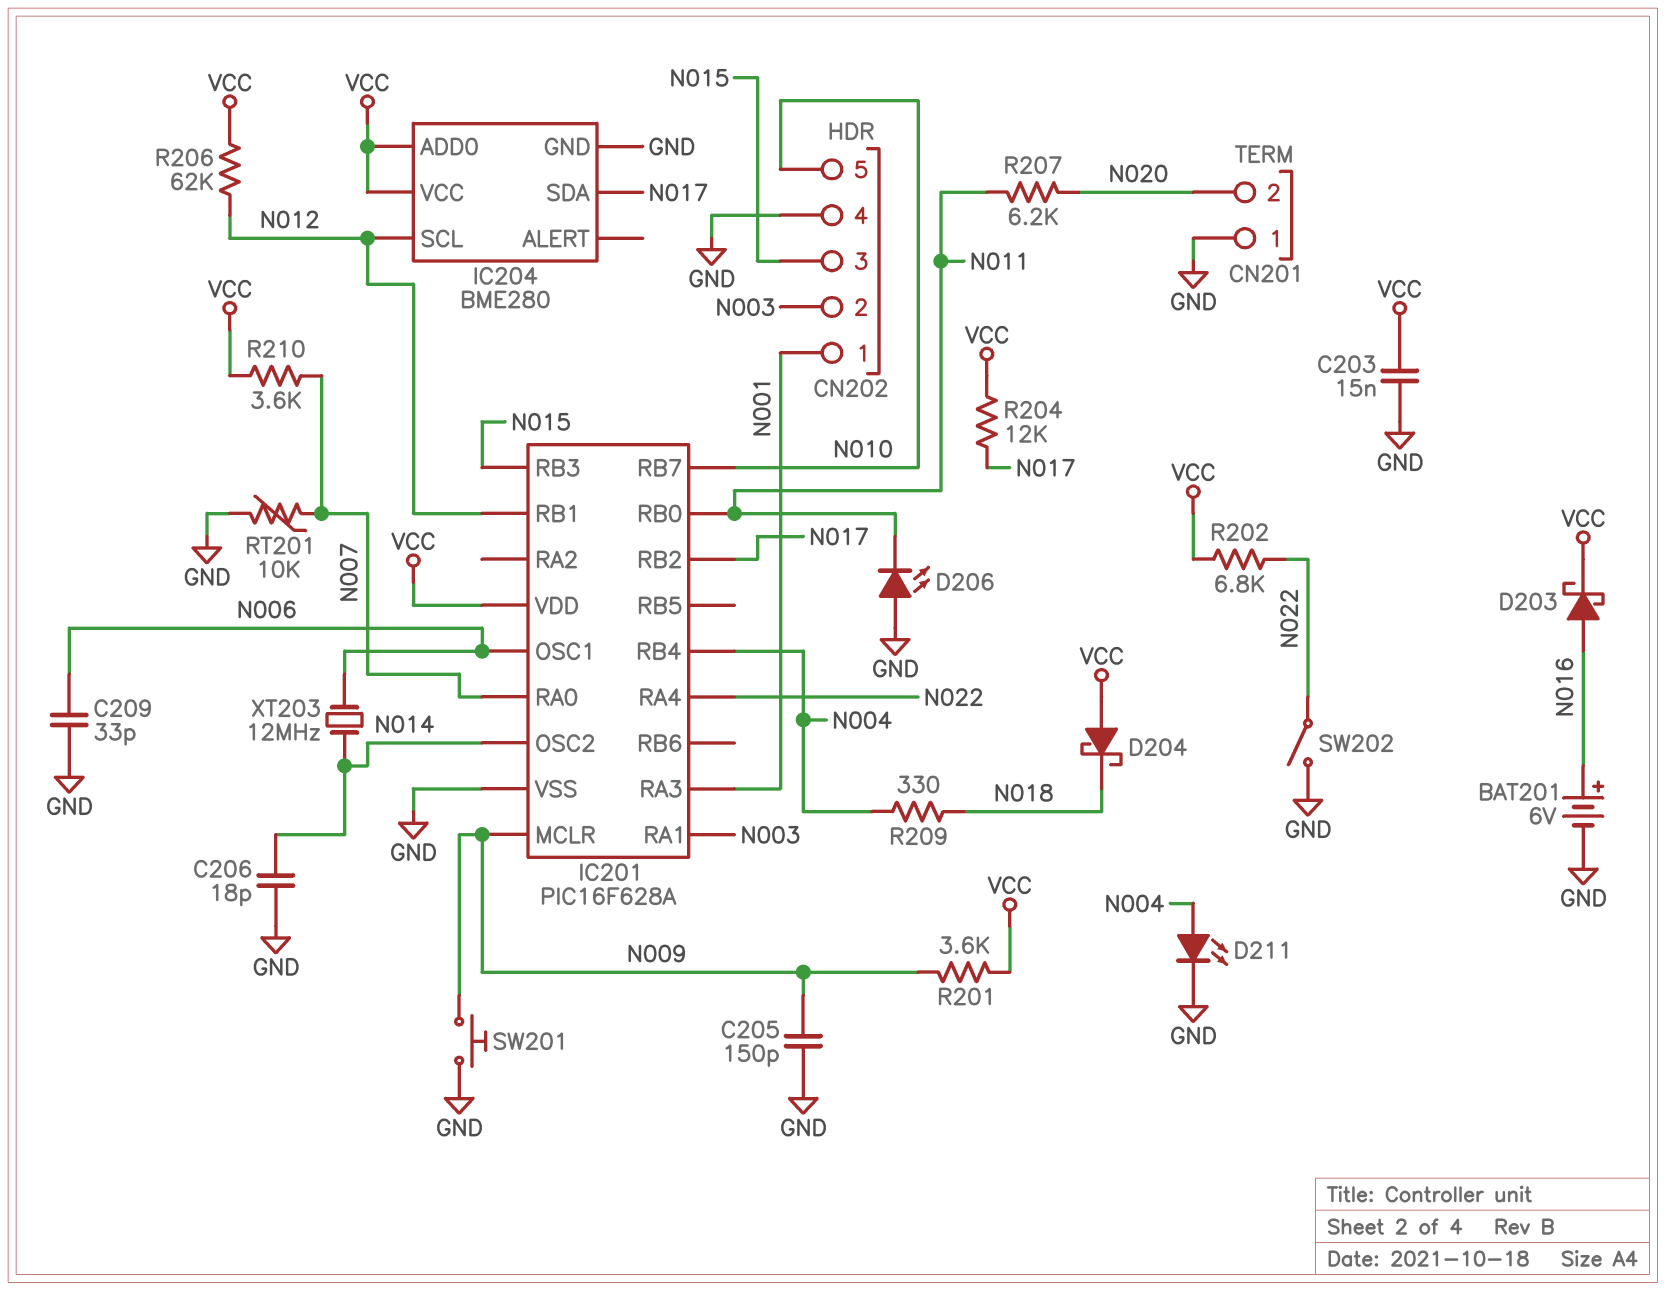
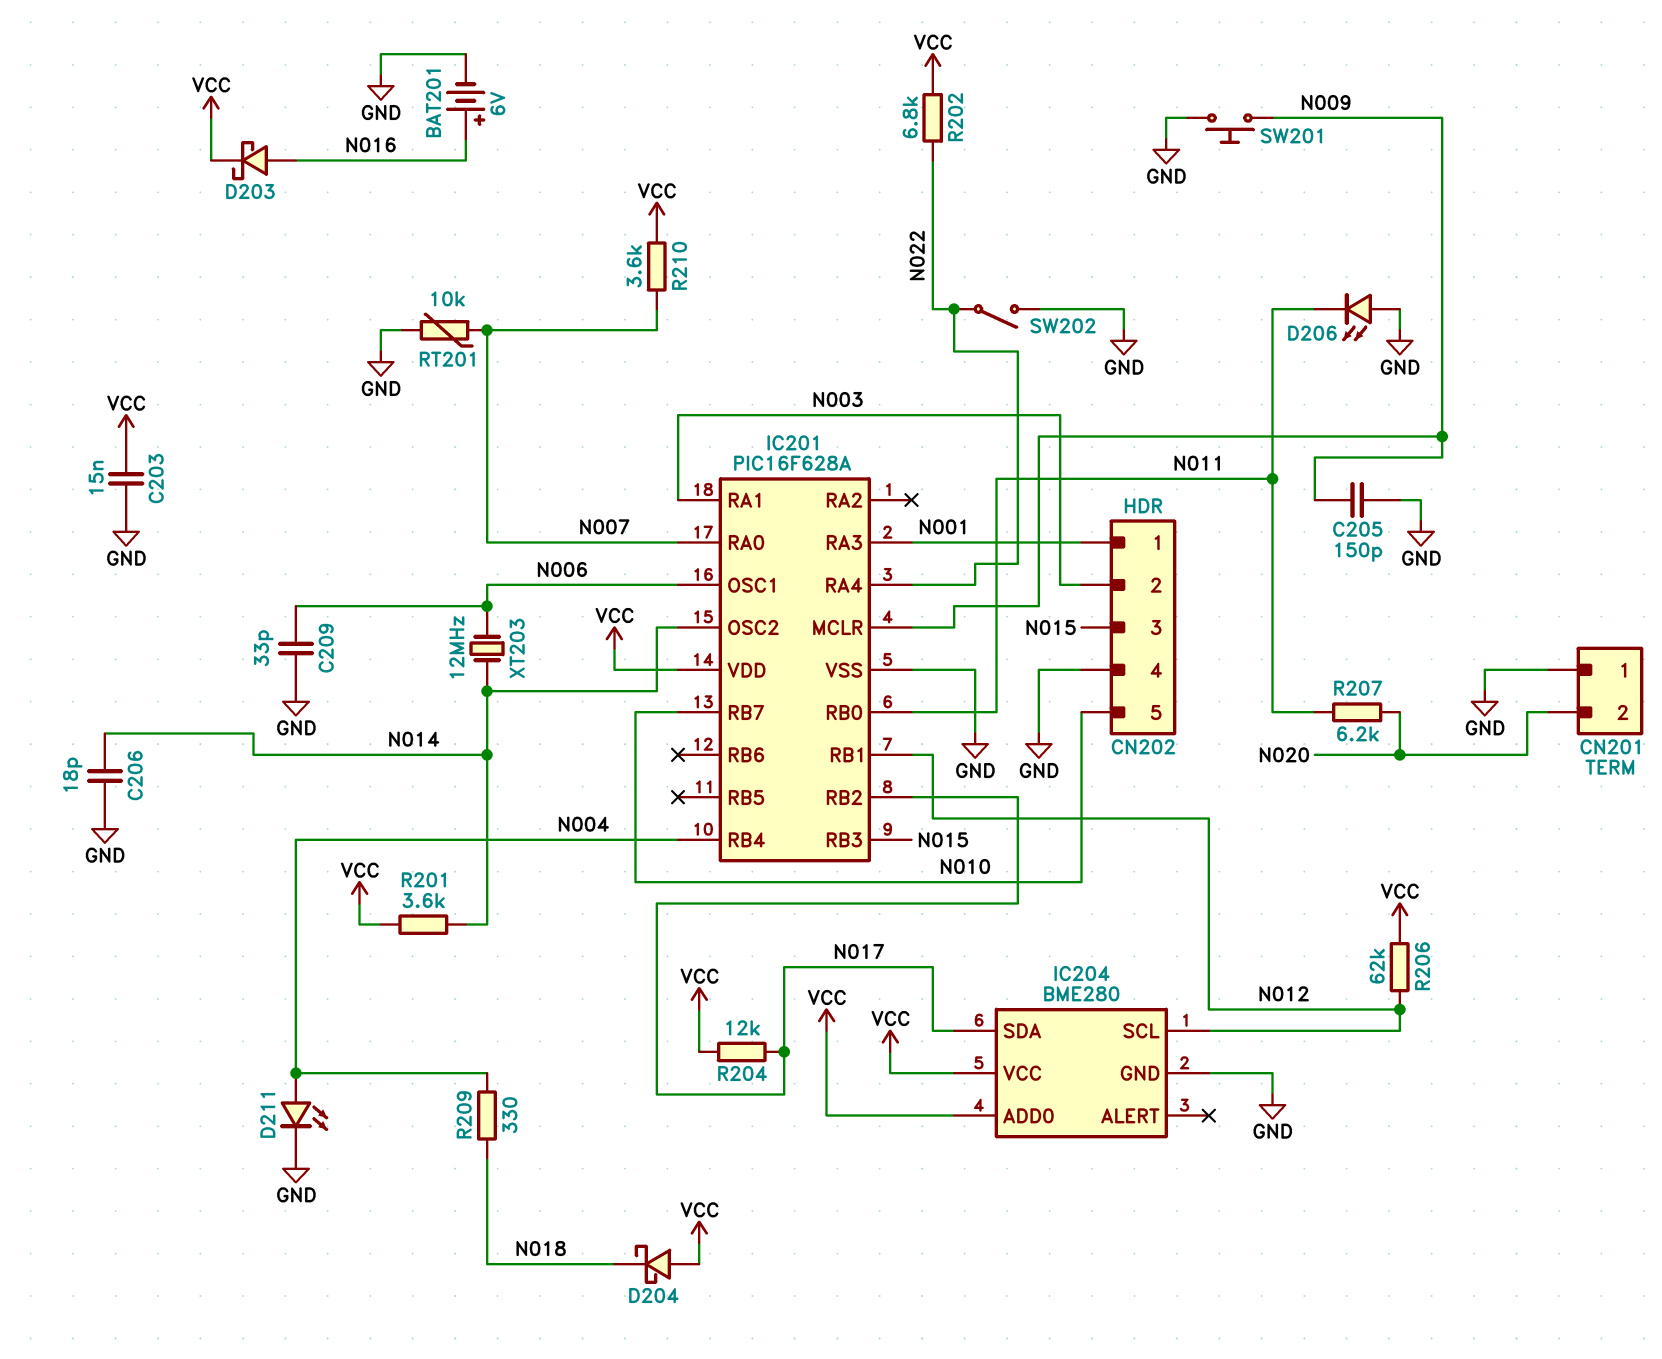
R201: 3.6k (N009, VCC) -> 3.6k (N014, VCC)

